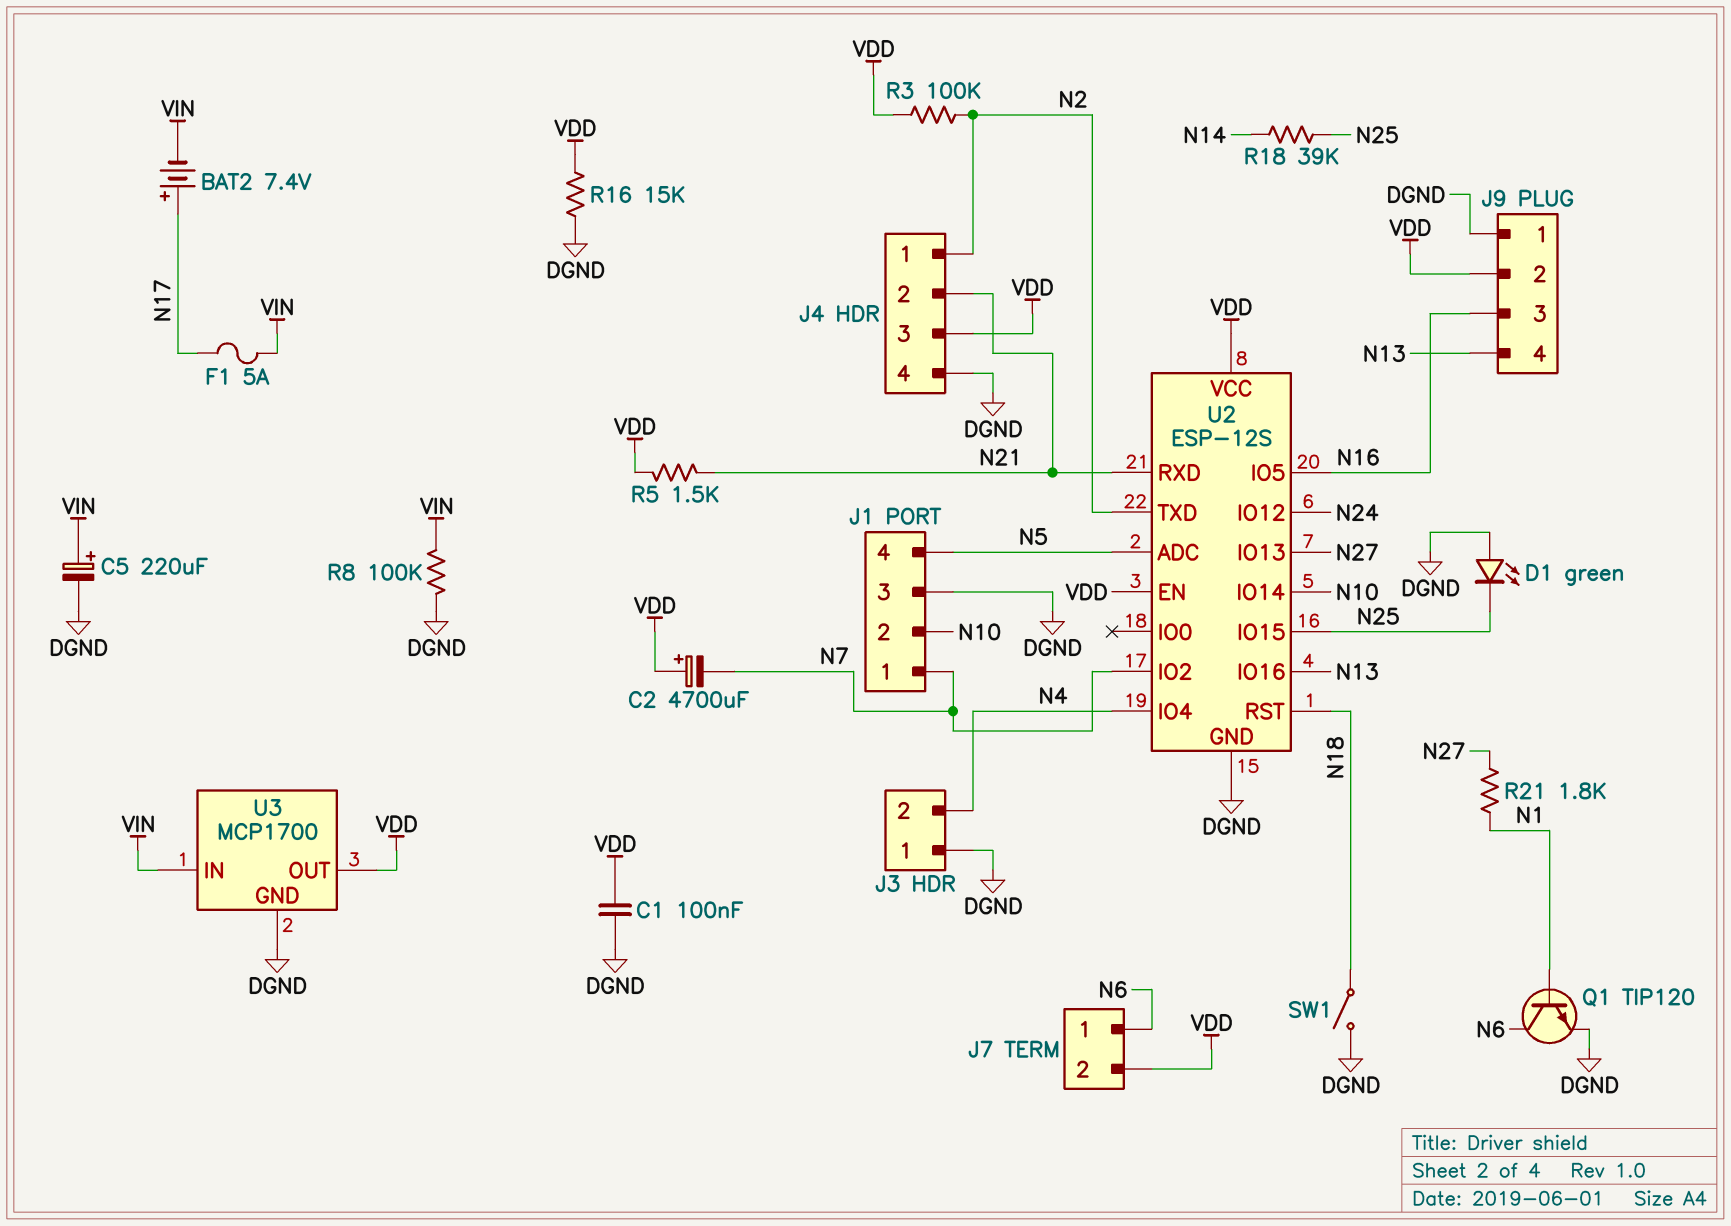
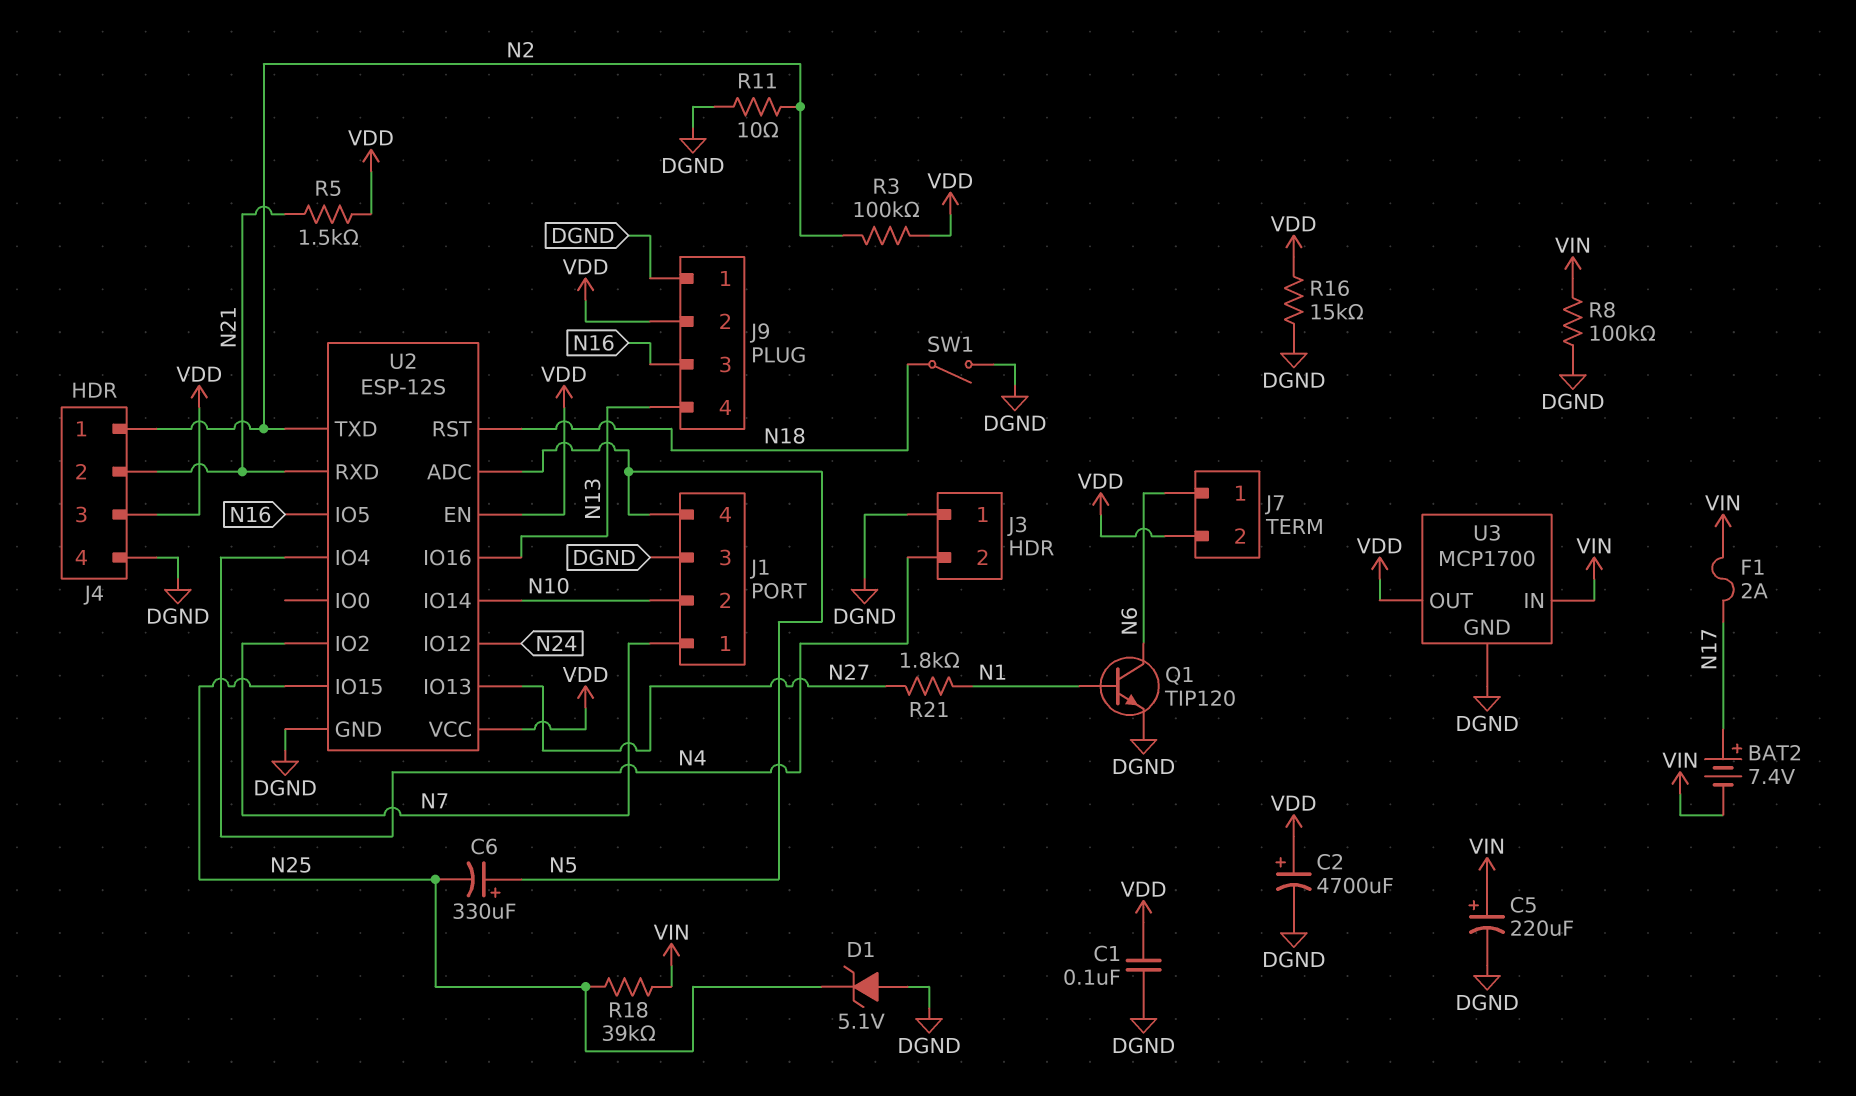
C2: 4700uF (plus VDD, minus N7) -> 4700uF (plus VDD, minus DGND)
C6: none -> 330uF (plus N5, minus N25)
D1: LED green (A DGND, K N25) -> zener 5.1V (A DGND, K N25)
F1: 5A (N17, VIN) -> 2A (N17, VIN)
R11: none -> 10 (DGND, N2)
R18: 39k (N14, N25) -> 39k (N25, VIN)

